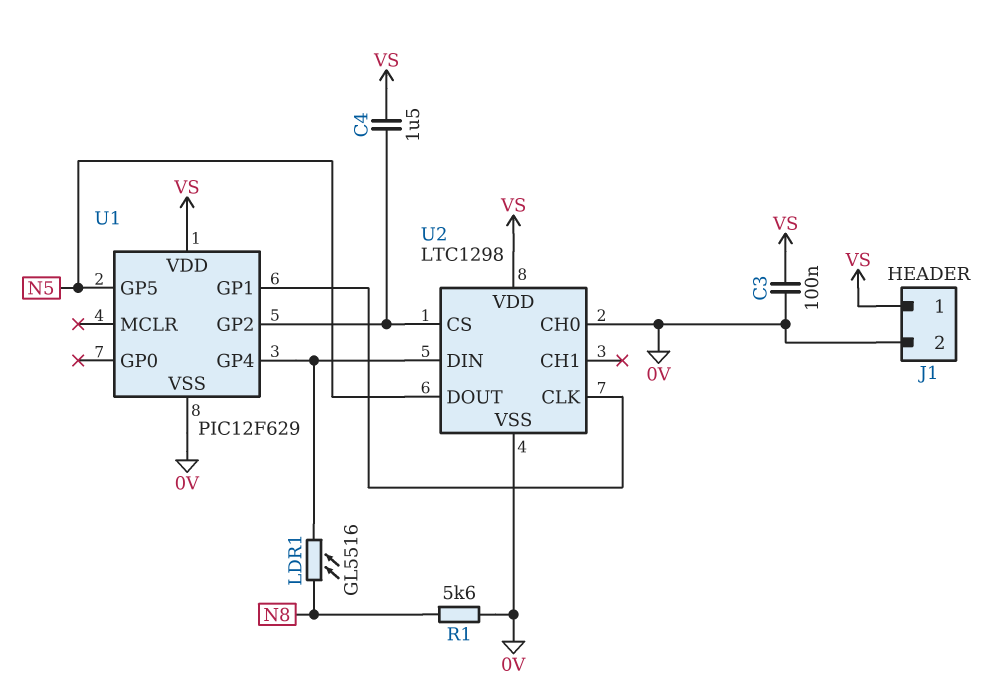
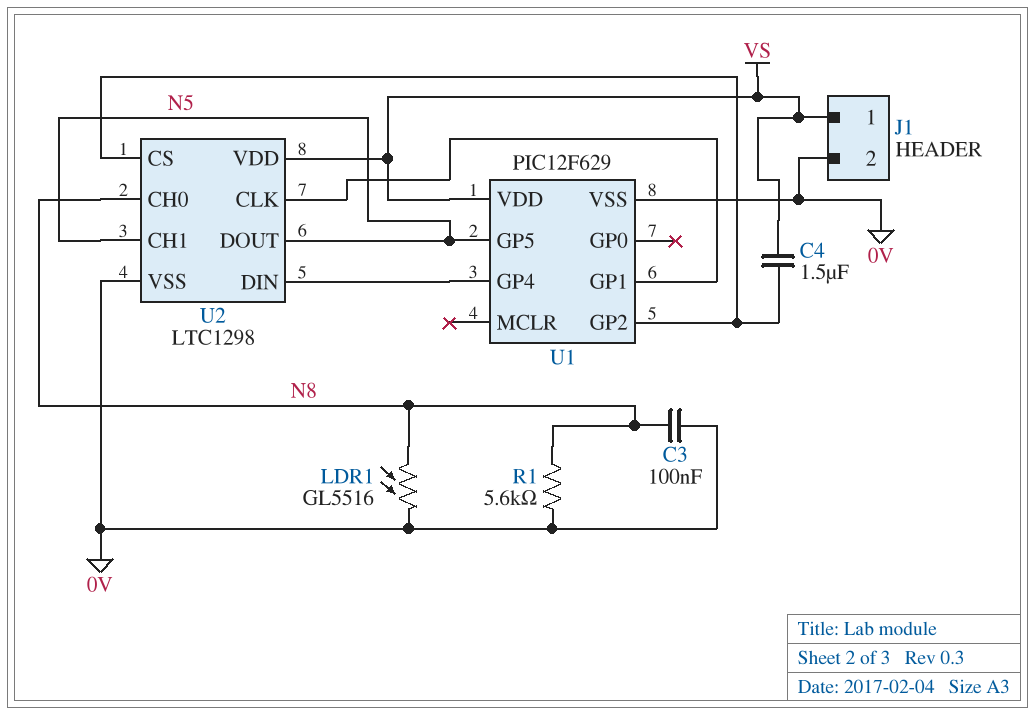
C3: 100nF (0V, VS) -> 100nF (0V, N8)
LDR1: GL5516 (N8, U1/GP4) -> GL5516 (0V, N8)
U2 pin CH0: 0V -> N8
U2 pin CH1: none -> N5

